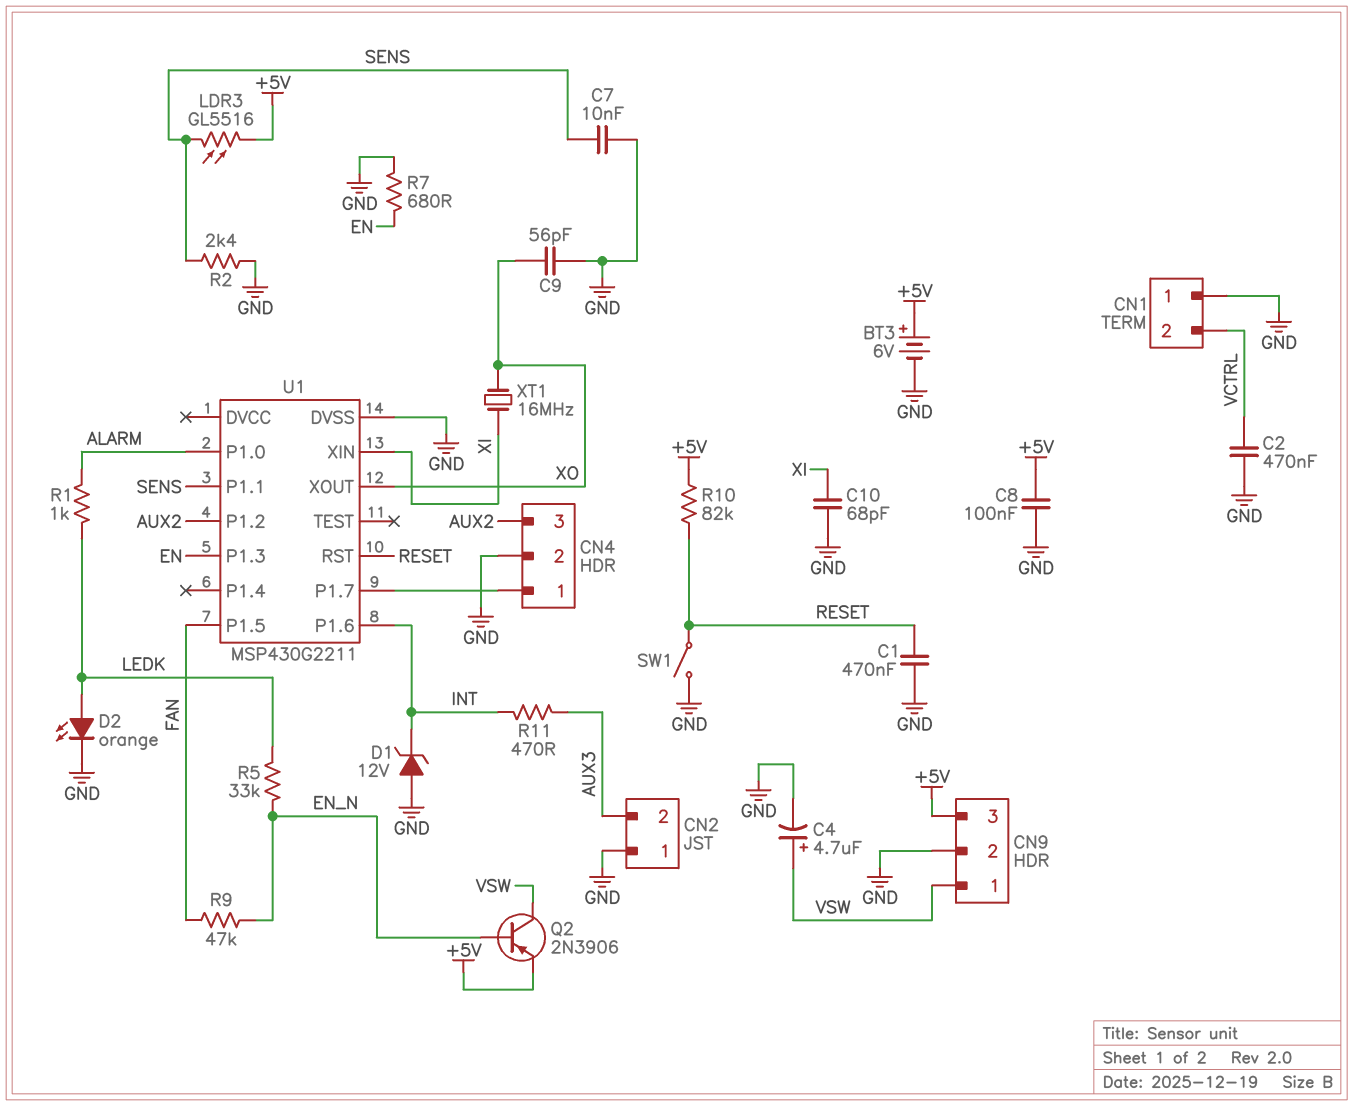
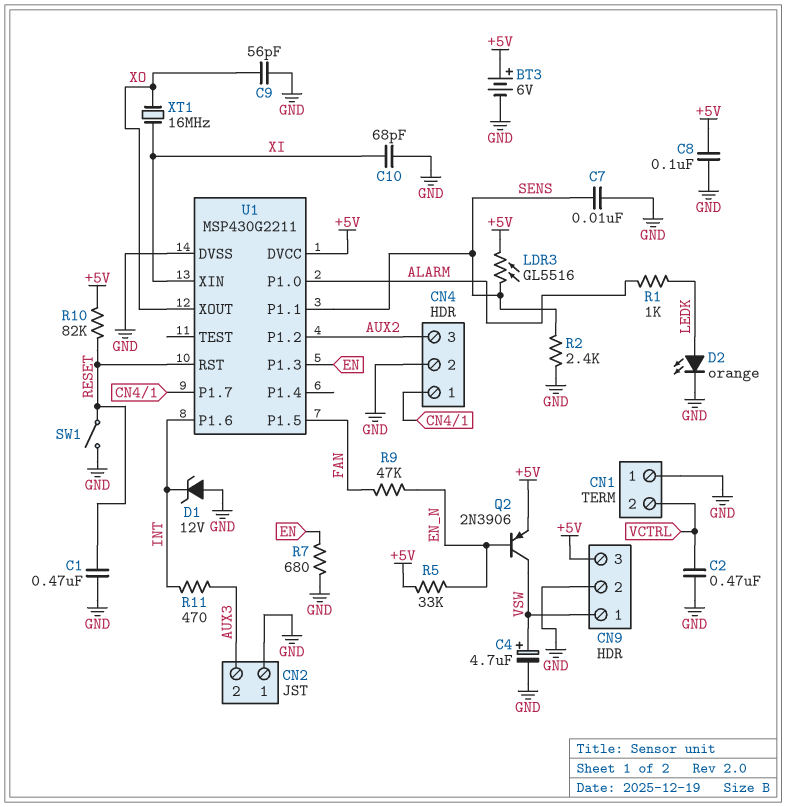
R5: 33k (EN_N, LEDK) -> 33k (+5V, EN_N)
U1 pin DVCC: none -> +5V

